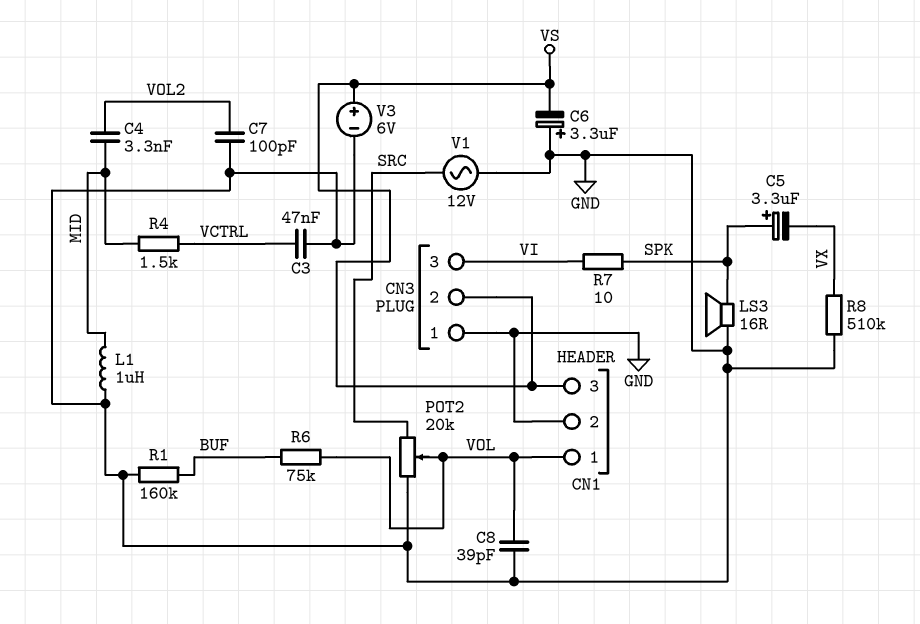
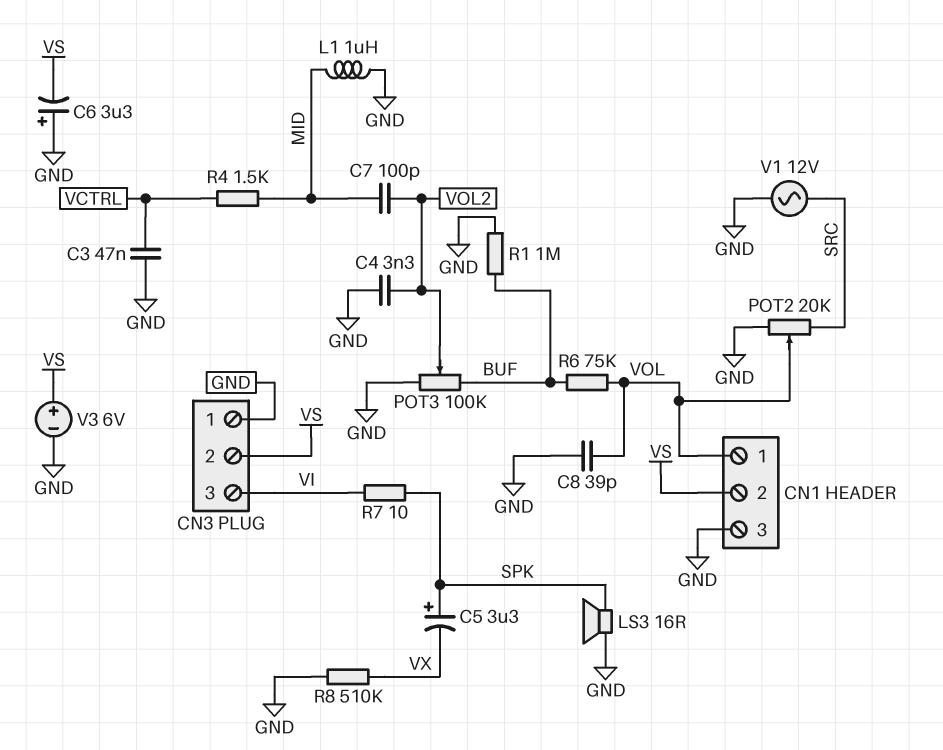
C4: 3.3nF (MID, VOL2) -> 3.3nF (GND, VOL2)
C7: 100pF (GND, VOL2) -> 100pF (MID, VOL2)
CN1 pin 2: GND -> VS
CN1 pin 3: VS -> GND
POT3: none -> 100k (BUF, GND, wiper VOL2)
R1: 160k (BUF, GND) -> 1M (BUF, GND)

